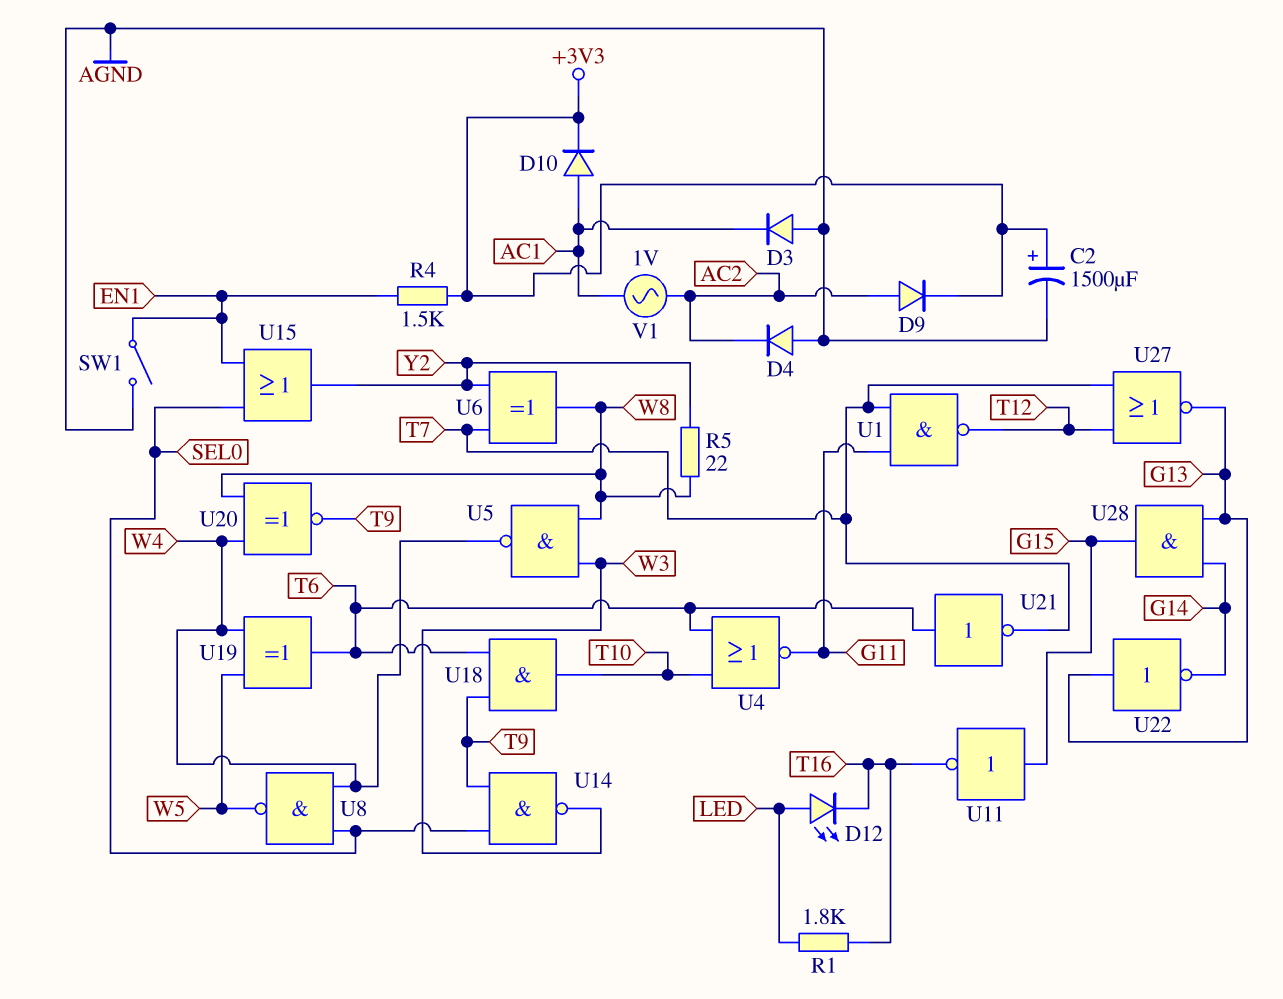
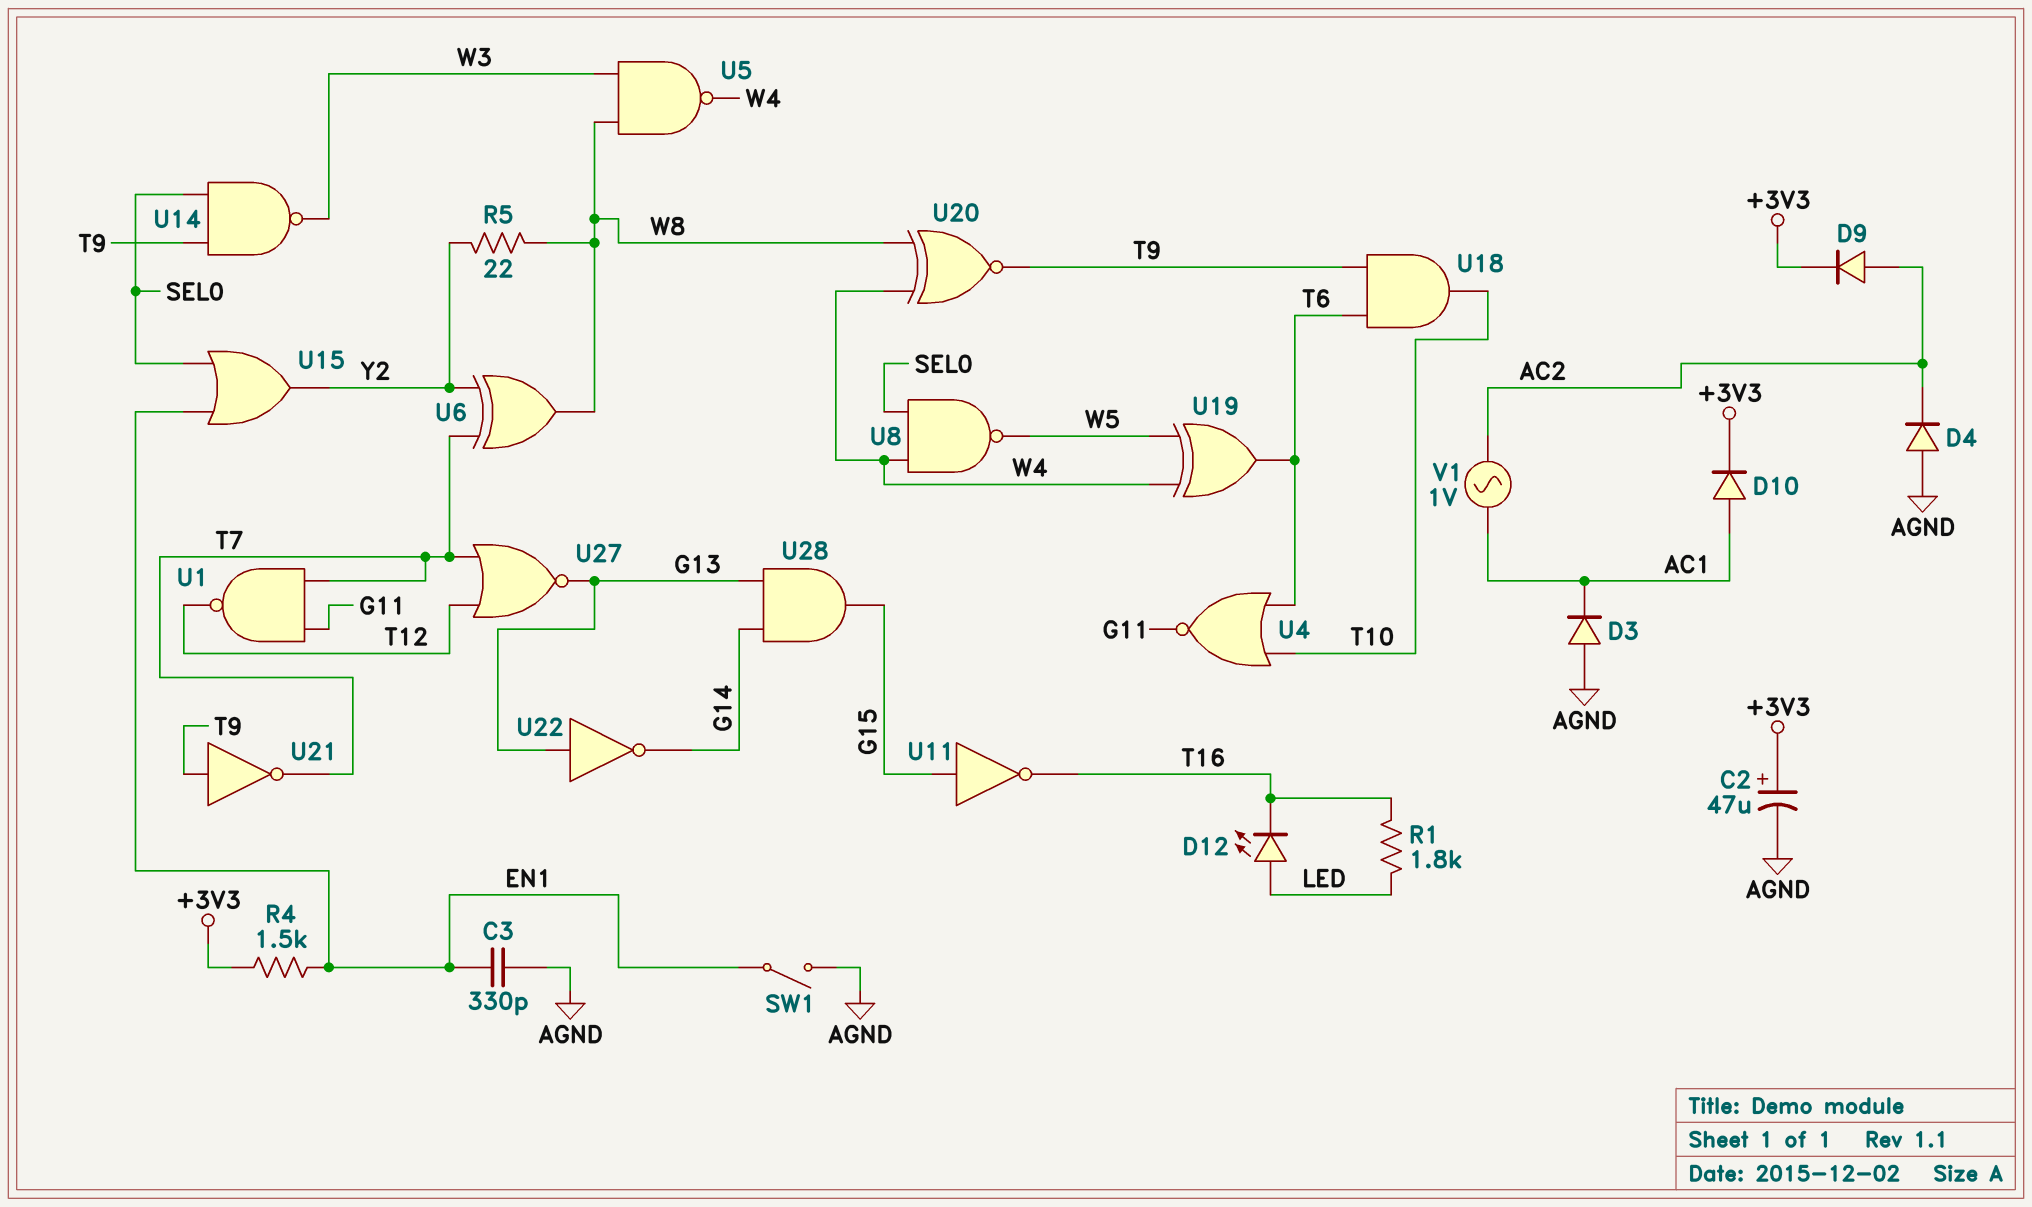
C2: 1500uF (plus +3V3, minus AGND) -> 47uF (plus +3V3, minus AGND)
C3: none -> 330pF (AGND, EN1)
U21: NOT (in T6, out T7) -> NOT (in T9, out T7)

